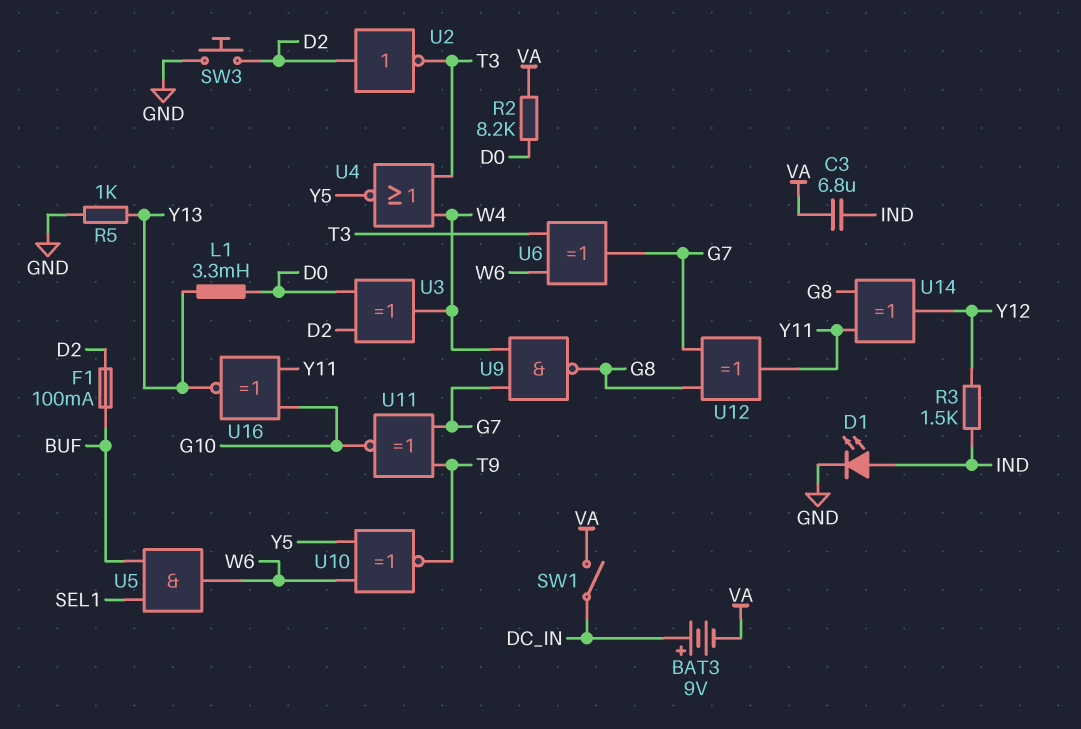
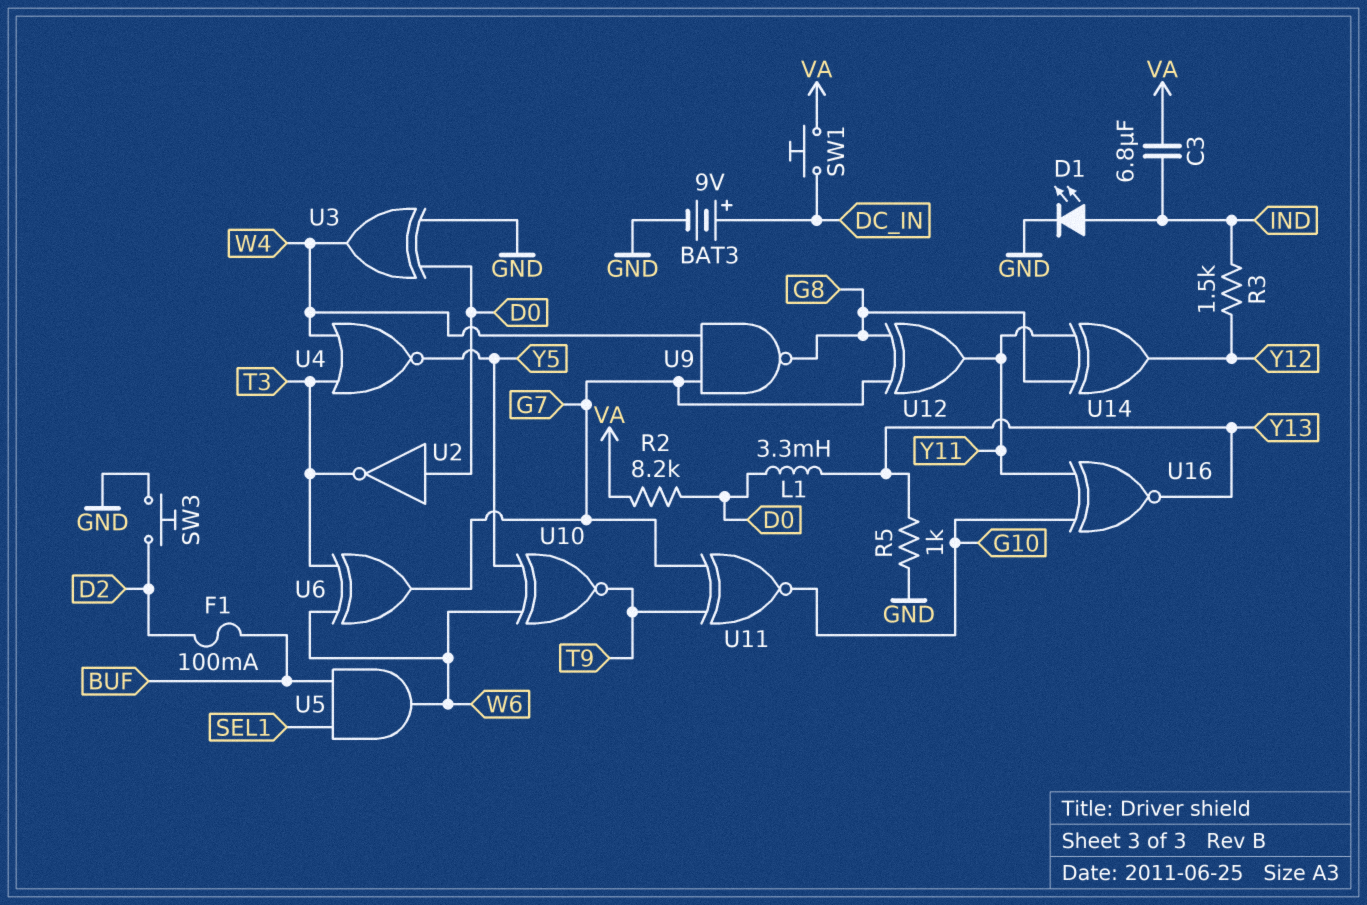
BAT3: 9V (plus DC_IN, minus VA) -> 9V (plus DC_IN, minus GND)
SW1: switch (DC_IN, VA) -> button (DC_IN, VA)
U2: NOT (in D2, out T3) -> NOT (in D0, out T3)
U3: XOR (in D0, in D2, out W4) -> XOR (in D0, in GND, out W4)

